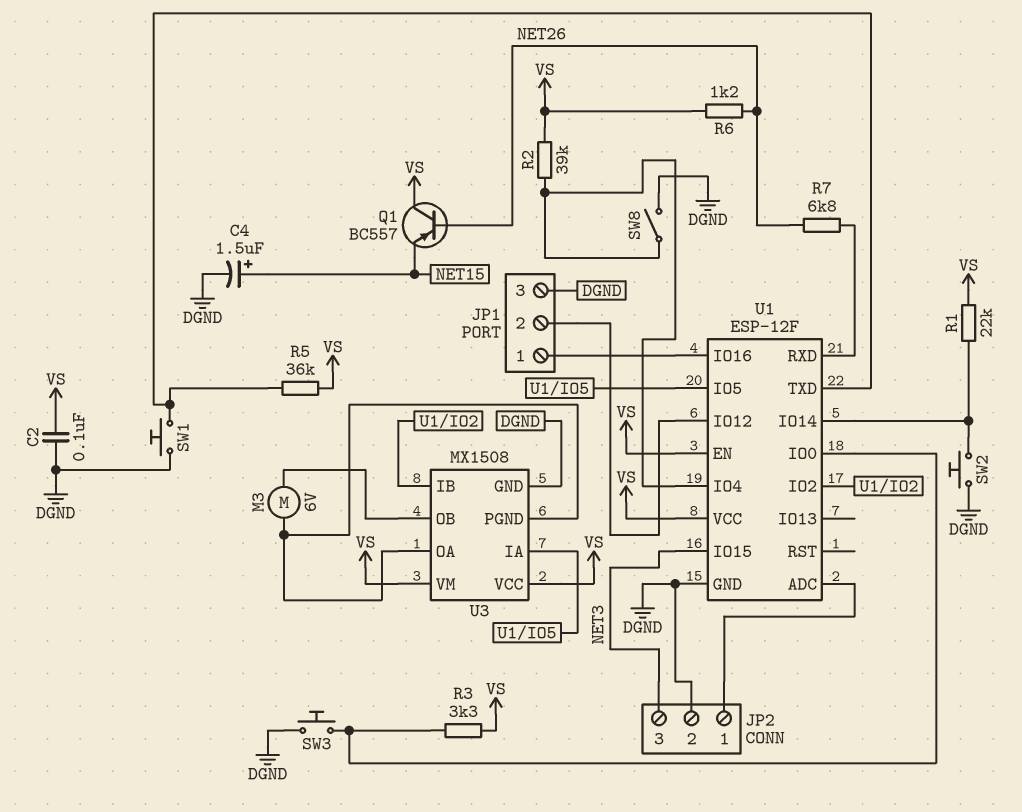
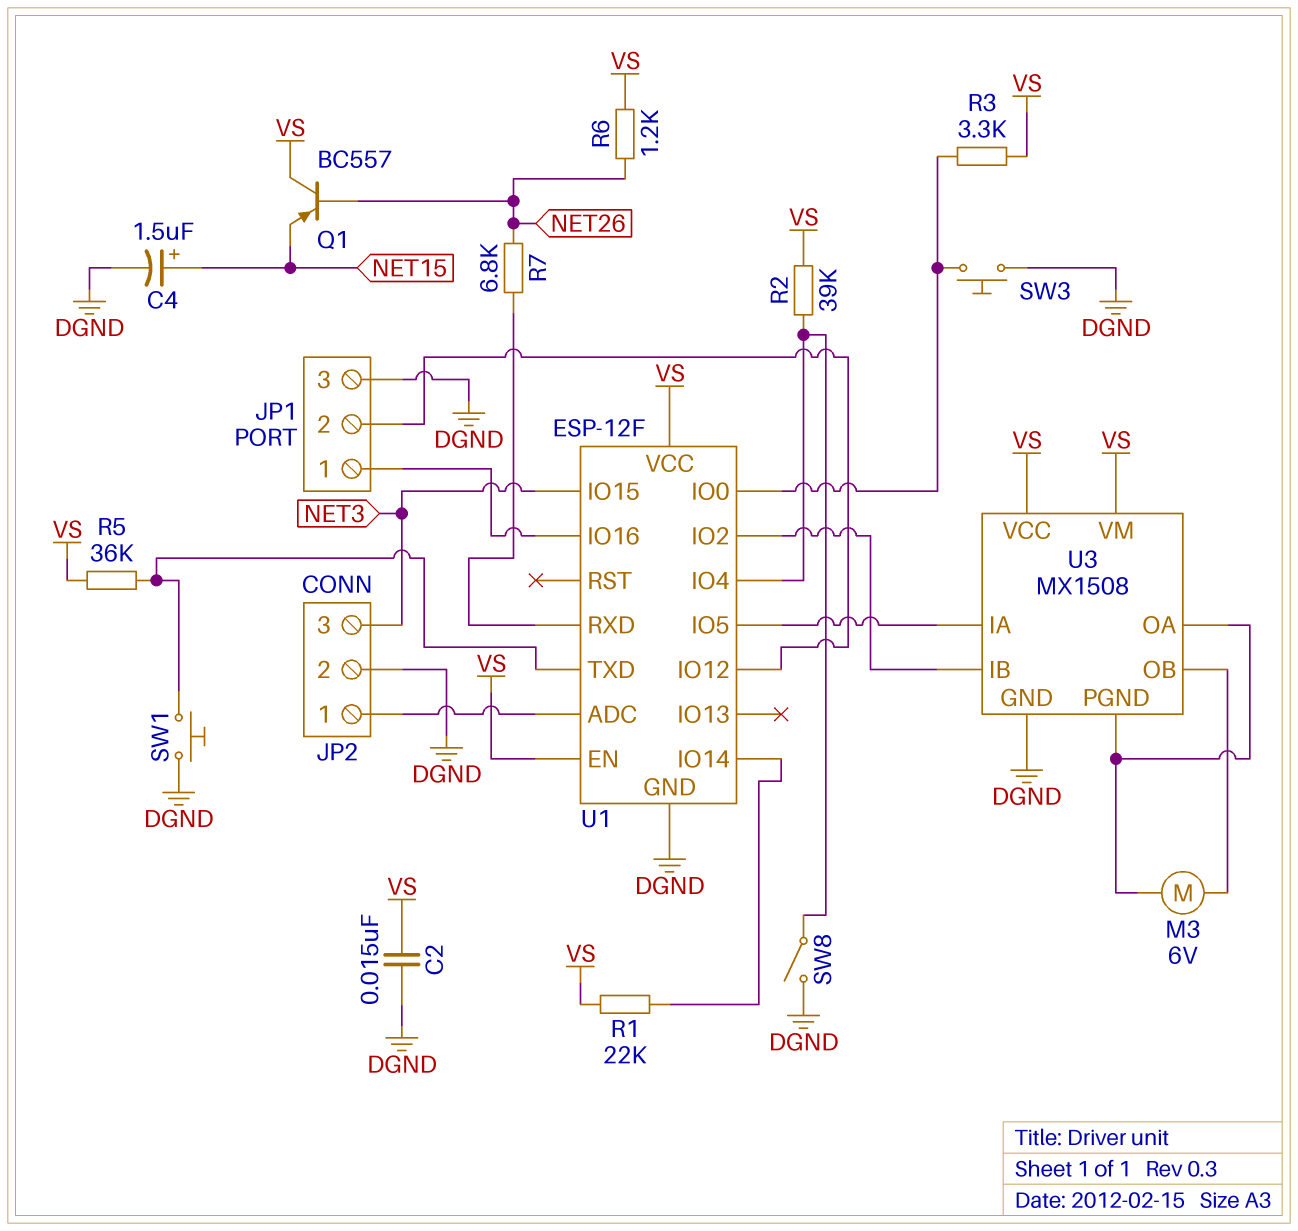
C2: 100nF (DGND, VS) -> 15nF (DGND, VS)
SW2: button (DGND, U1/IO14) -> none

